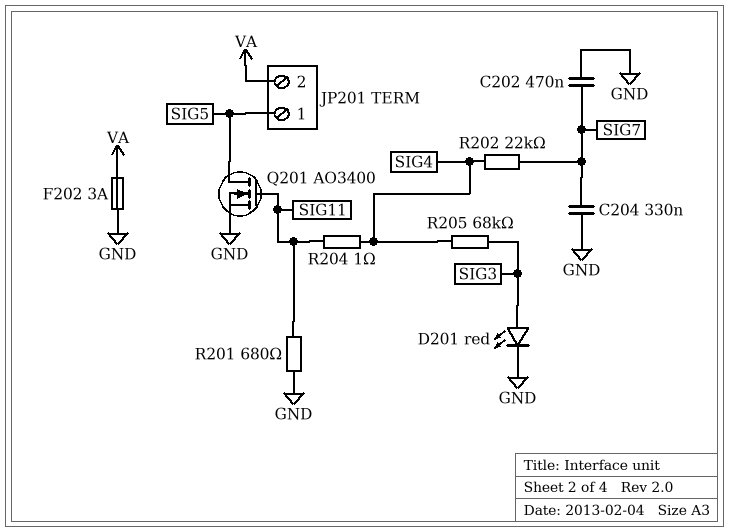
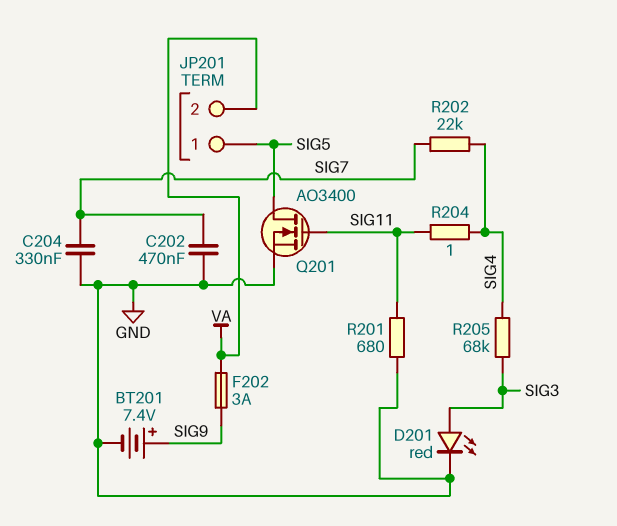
BT201: none -> 7.4V (plus SIG9, minus GND)
F202: 3A (GND, VA) -> 3A (SIG9, VA)

